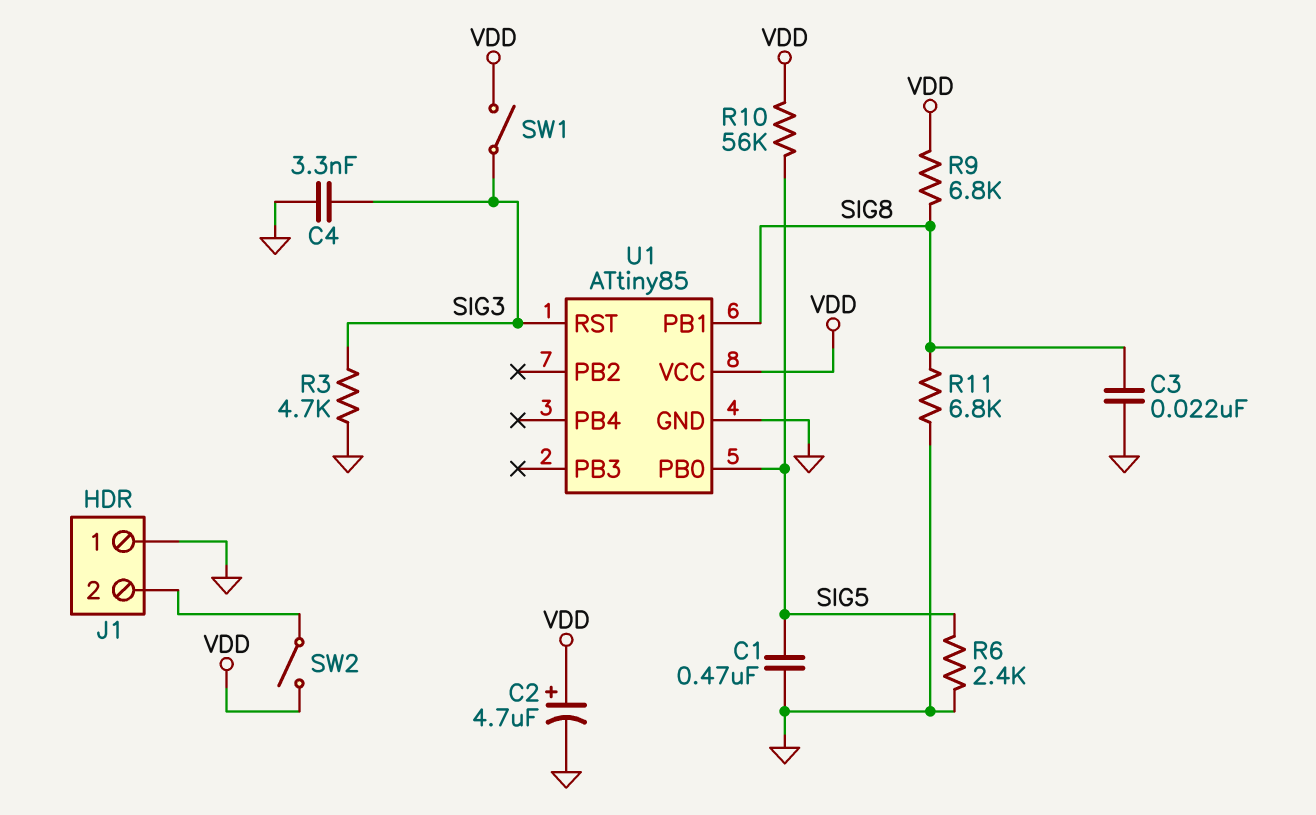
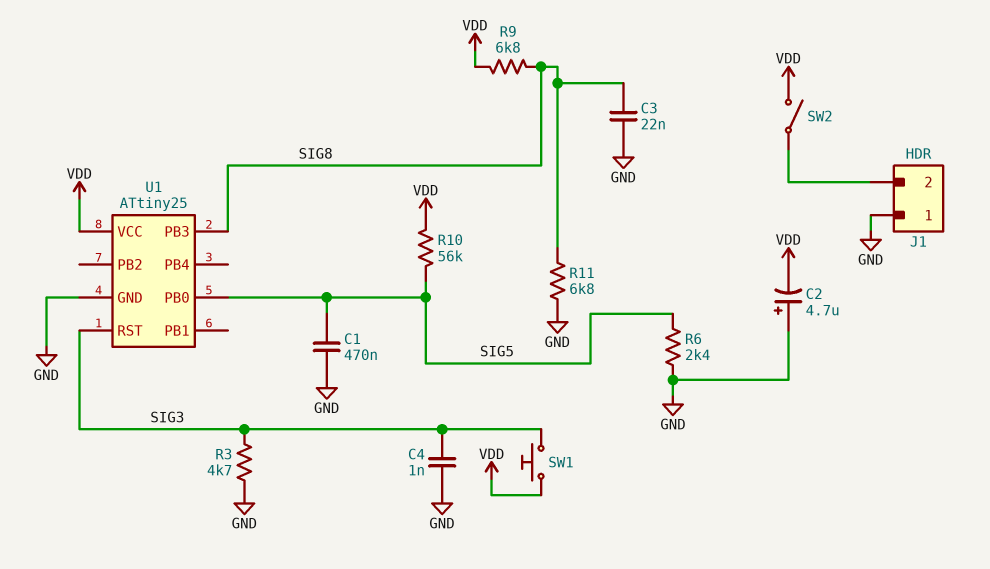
C2: 4.7uF (plus VDD, minus GND) -> 4.7uF (plus GND, minus VDD)
C4: 3.3nF (GND, SIG3) -> 1nF (GND, SIG3)
SW1: switch (SIG3, VDD) -> button (SIG3, VDD)
U1: ATtiny85 -> ATtiny25
U1 pin PB1: SIG8 -> none
U1 pin PB3: none -> SIG8

